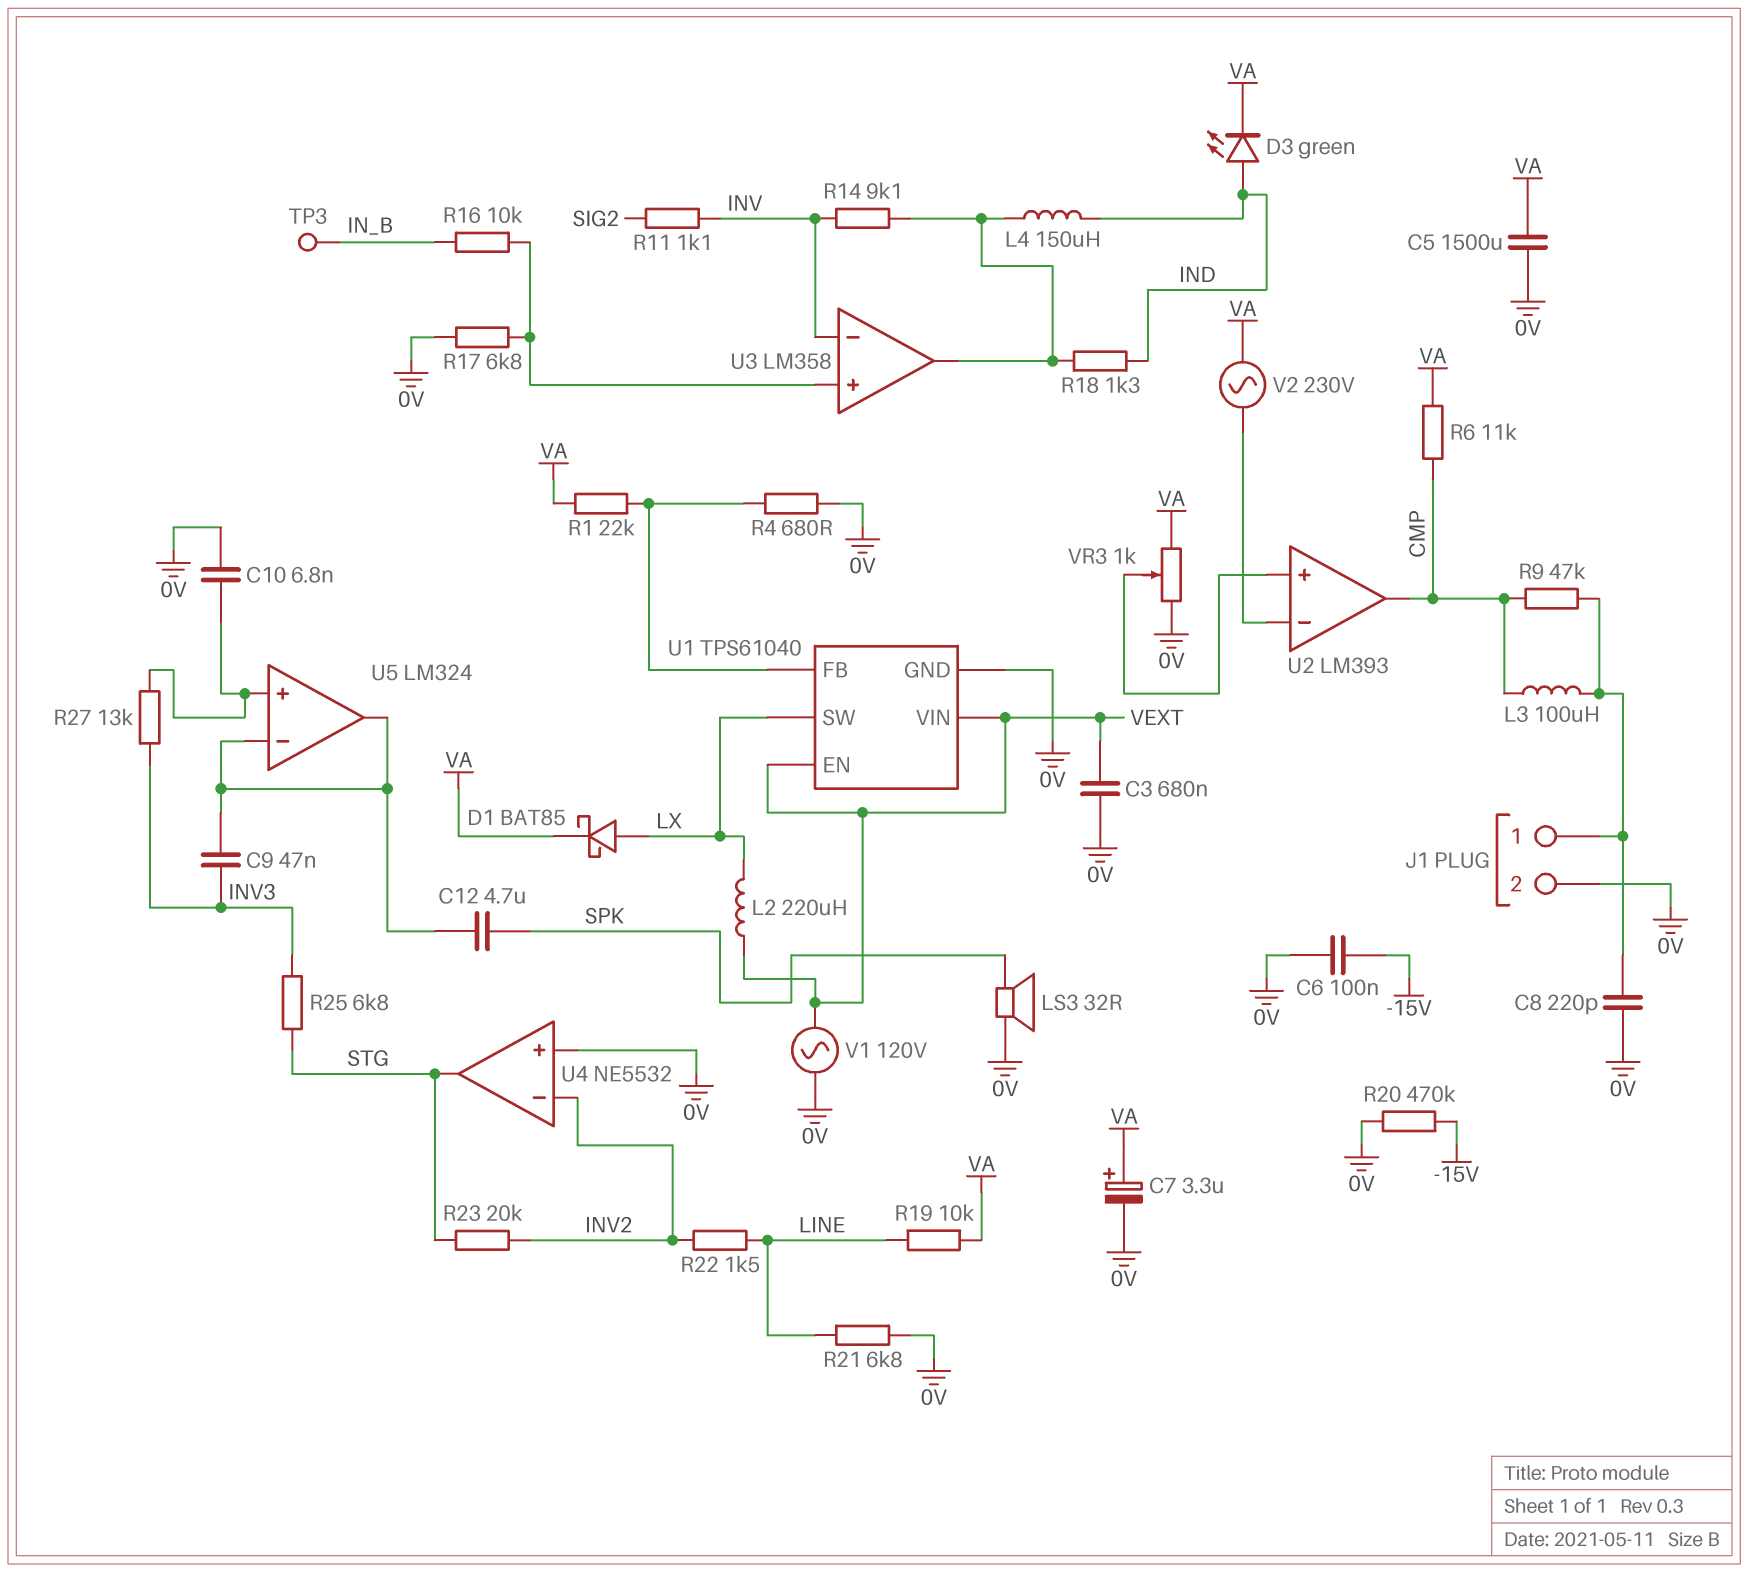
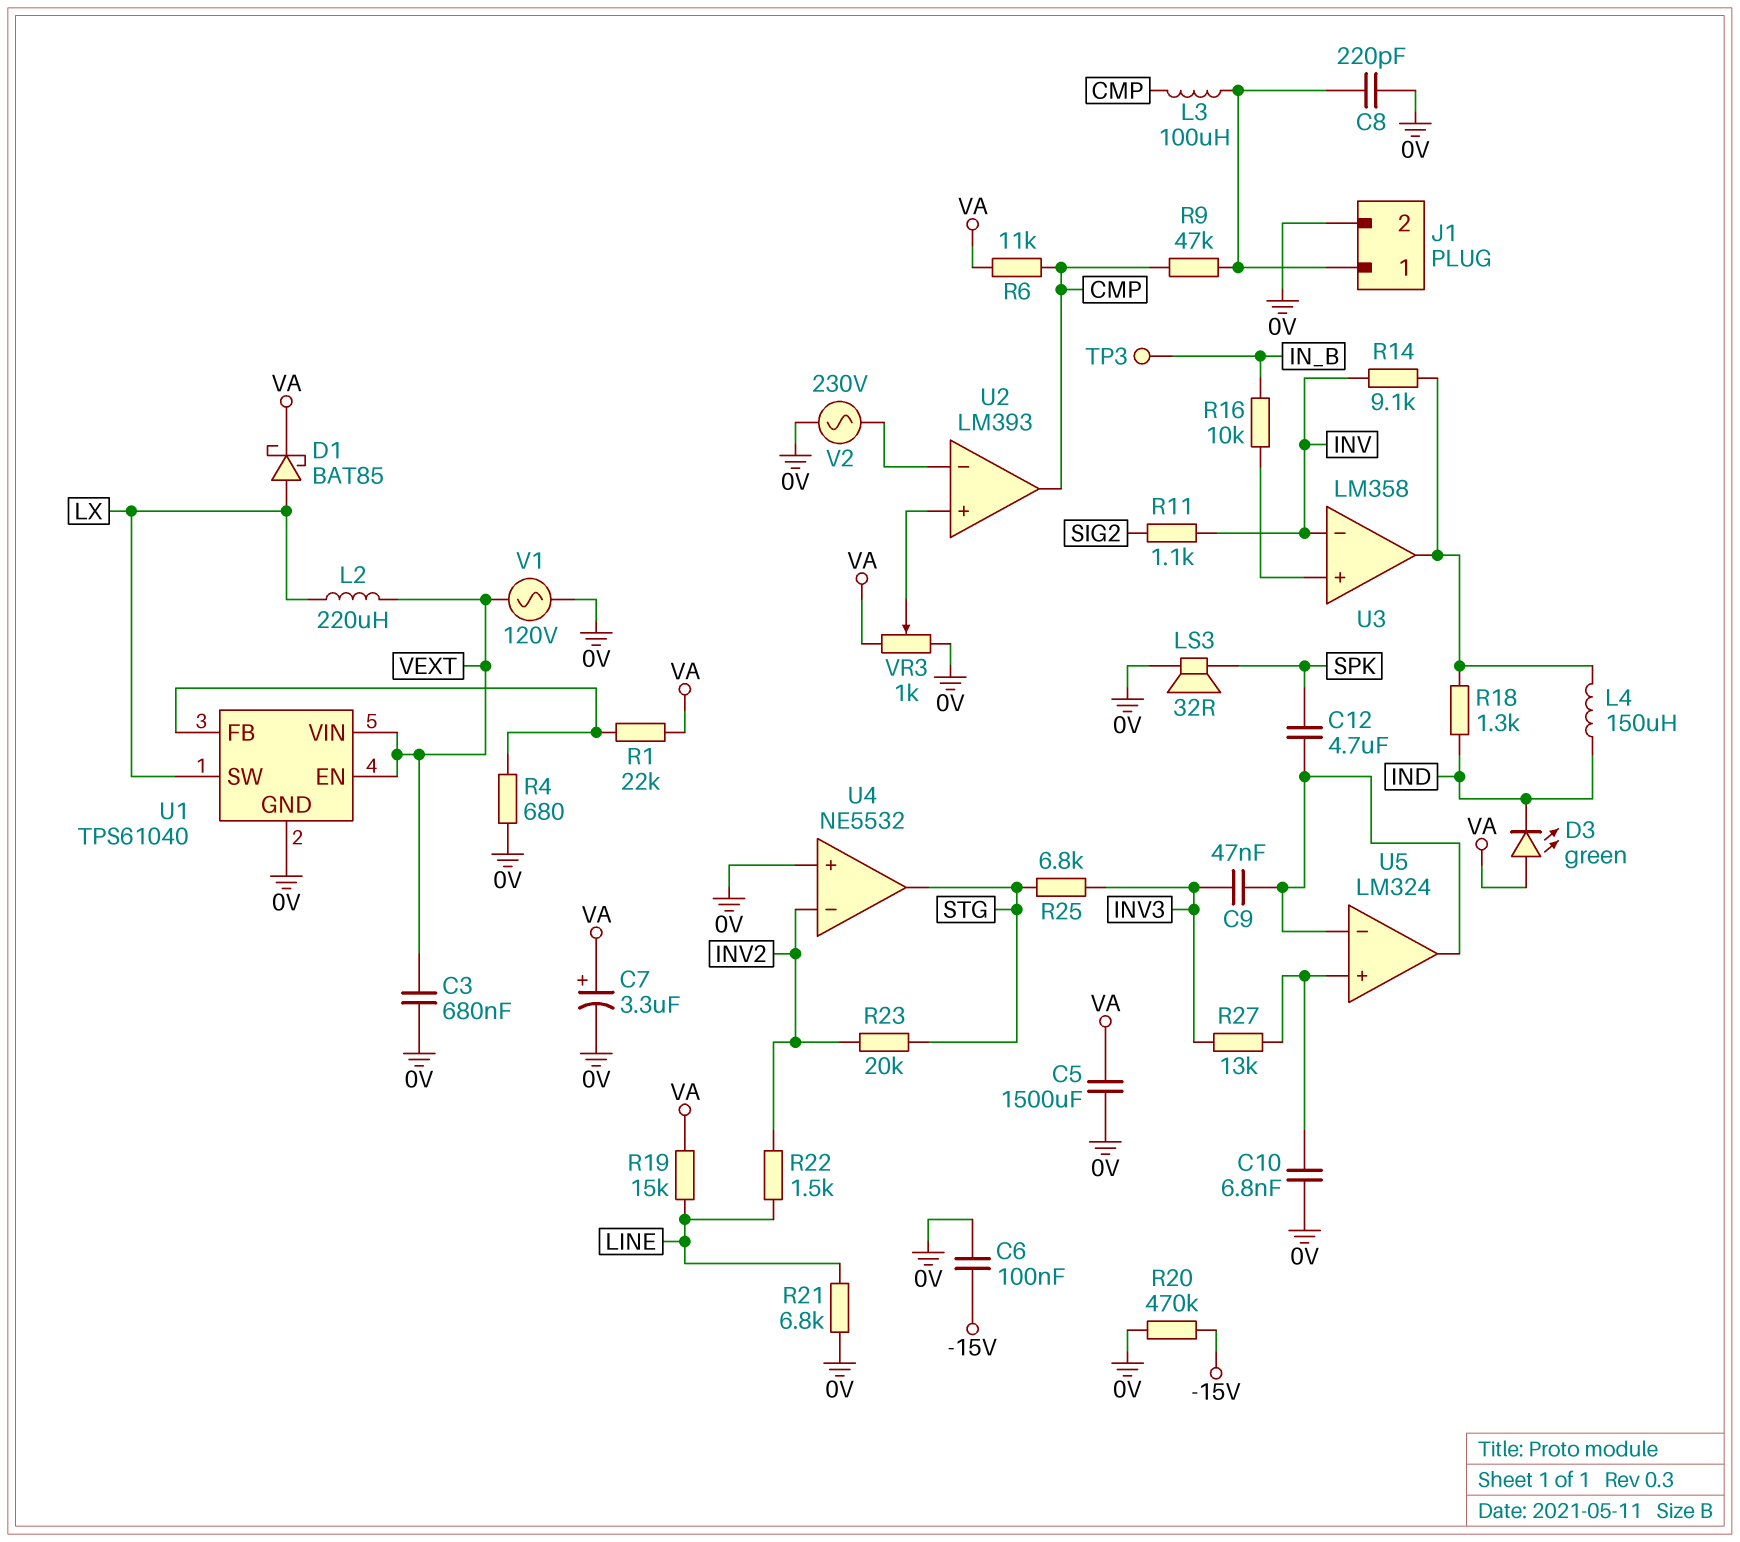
D3: LED green (A IND, K VA) -> LED green (A VA, K IND)
R17: 6.8k (0V, U3/in+) -> none
R19: 10k (LINE, VA) -> 15k (LINE, VA)
V2: AC 230V (U2/in-, VA) -> AC 230V (0V, U2/in-)

